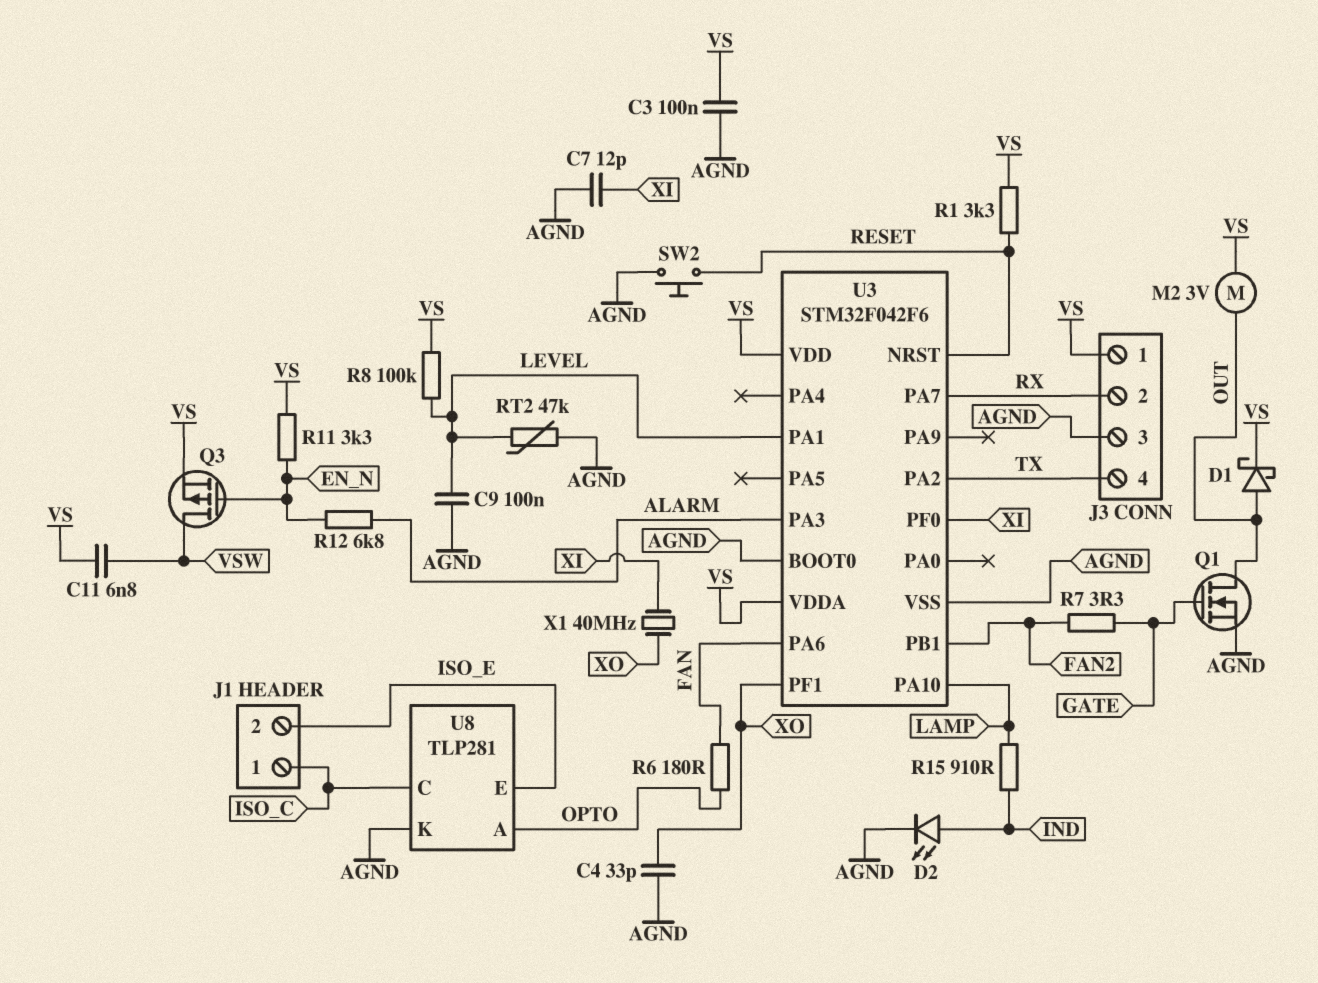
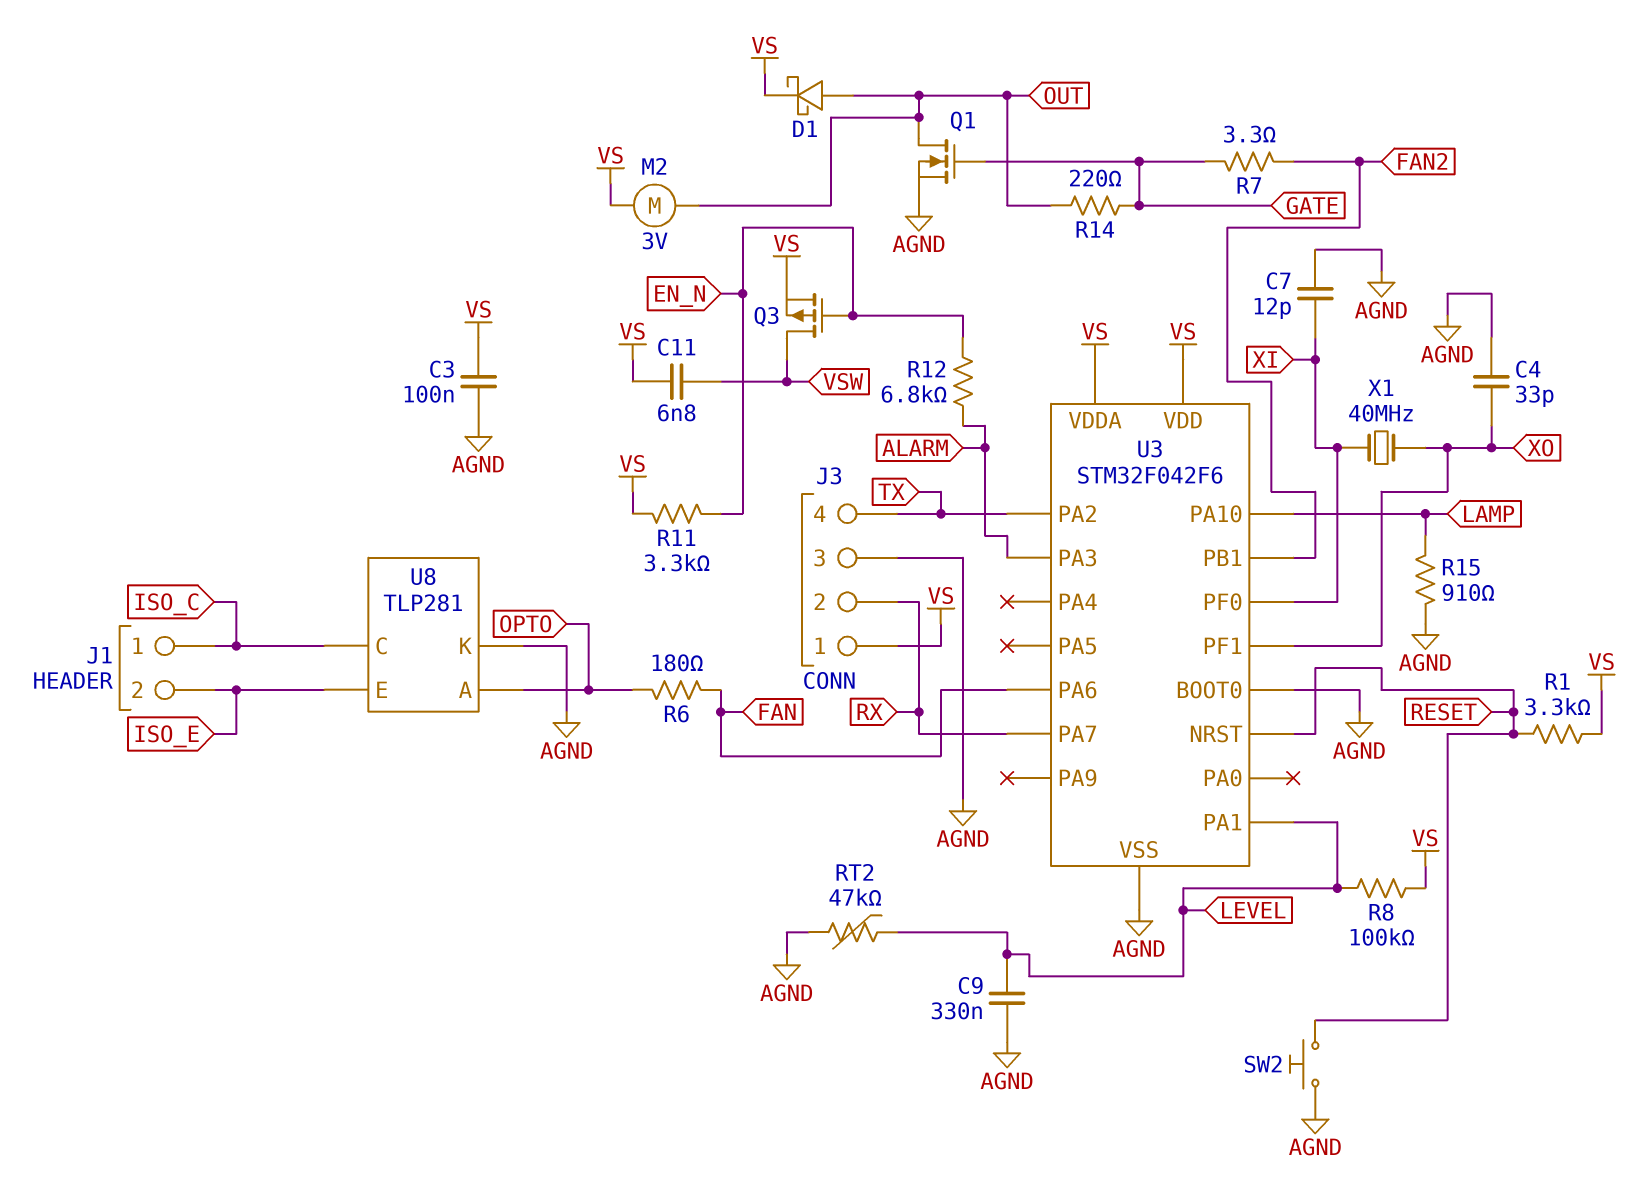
C9: 100nF (AGND, LEVEL) -> 330nF (AGND, LEVEL)
D2: LED (A IND, K AGND) -> none
R14: none -> 220 (GATE, OUT)
R15: 910 (IND, LAMP) -> 910 (AGND, LAMP)

